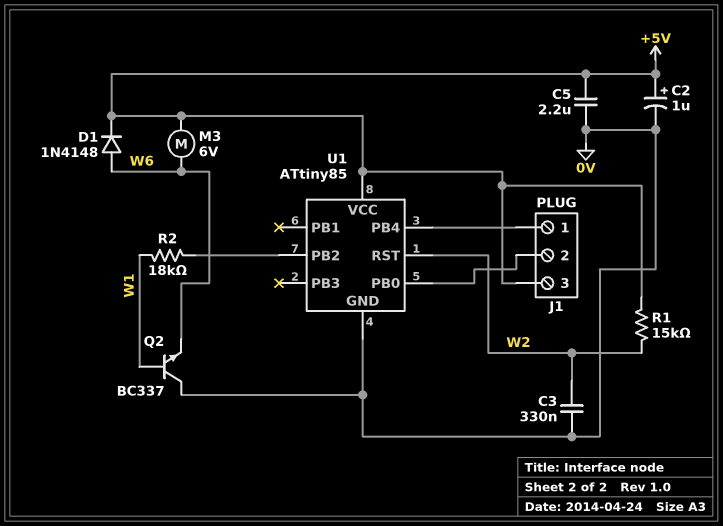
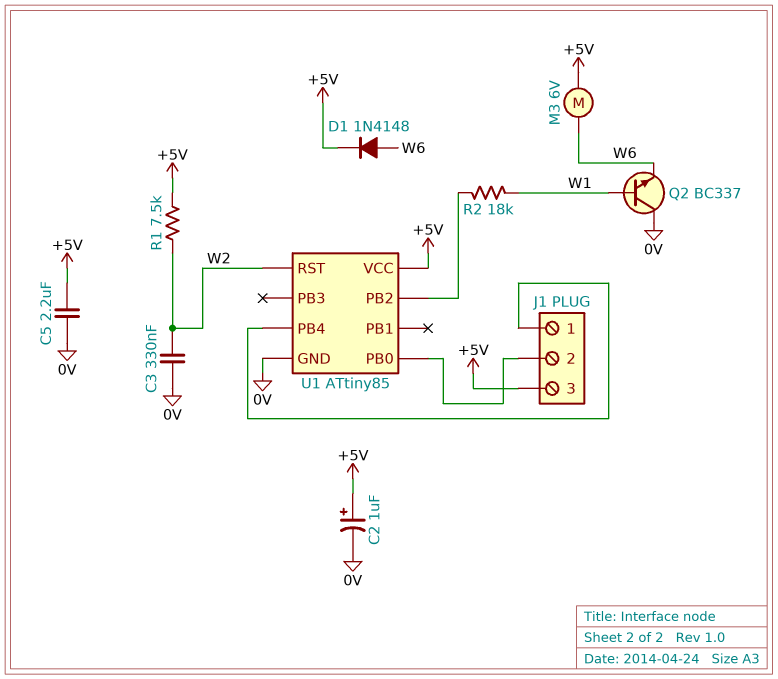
R1: 15k (+5V, W2) -> 7.5k (+5V, W2)

